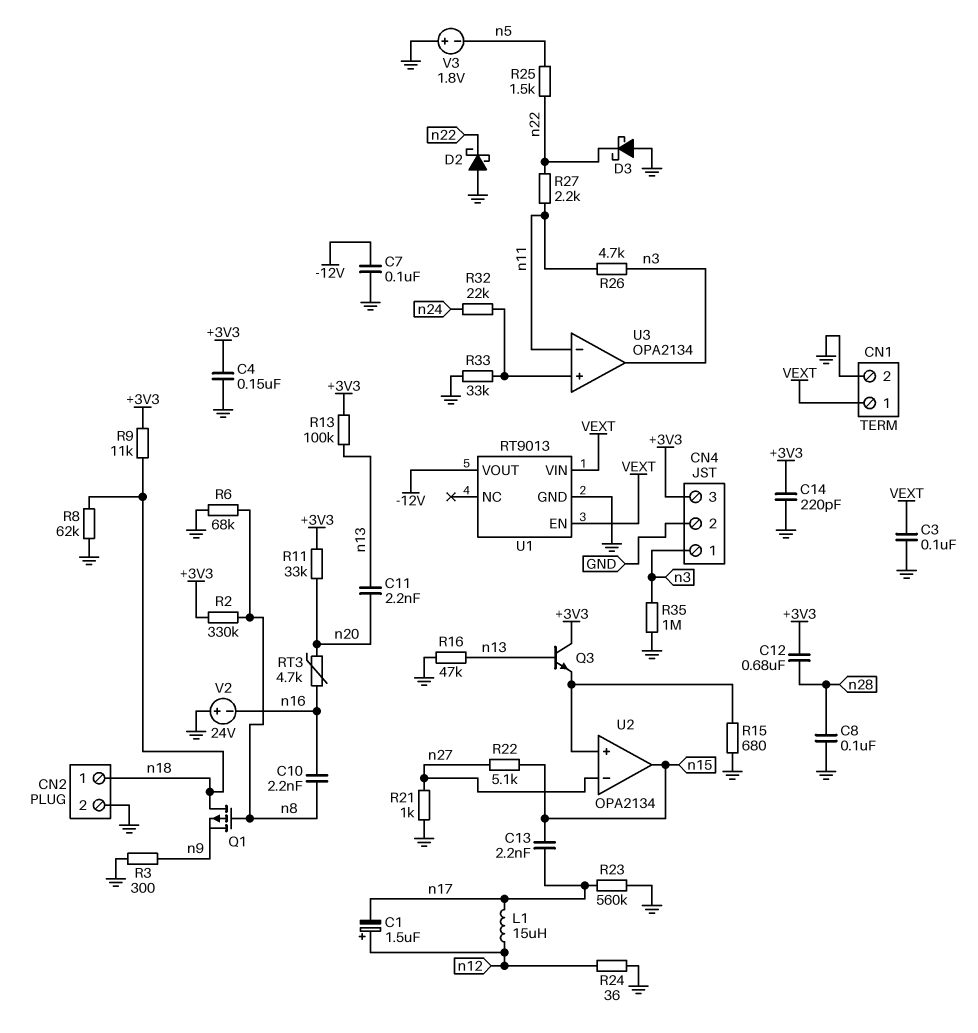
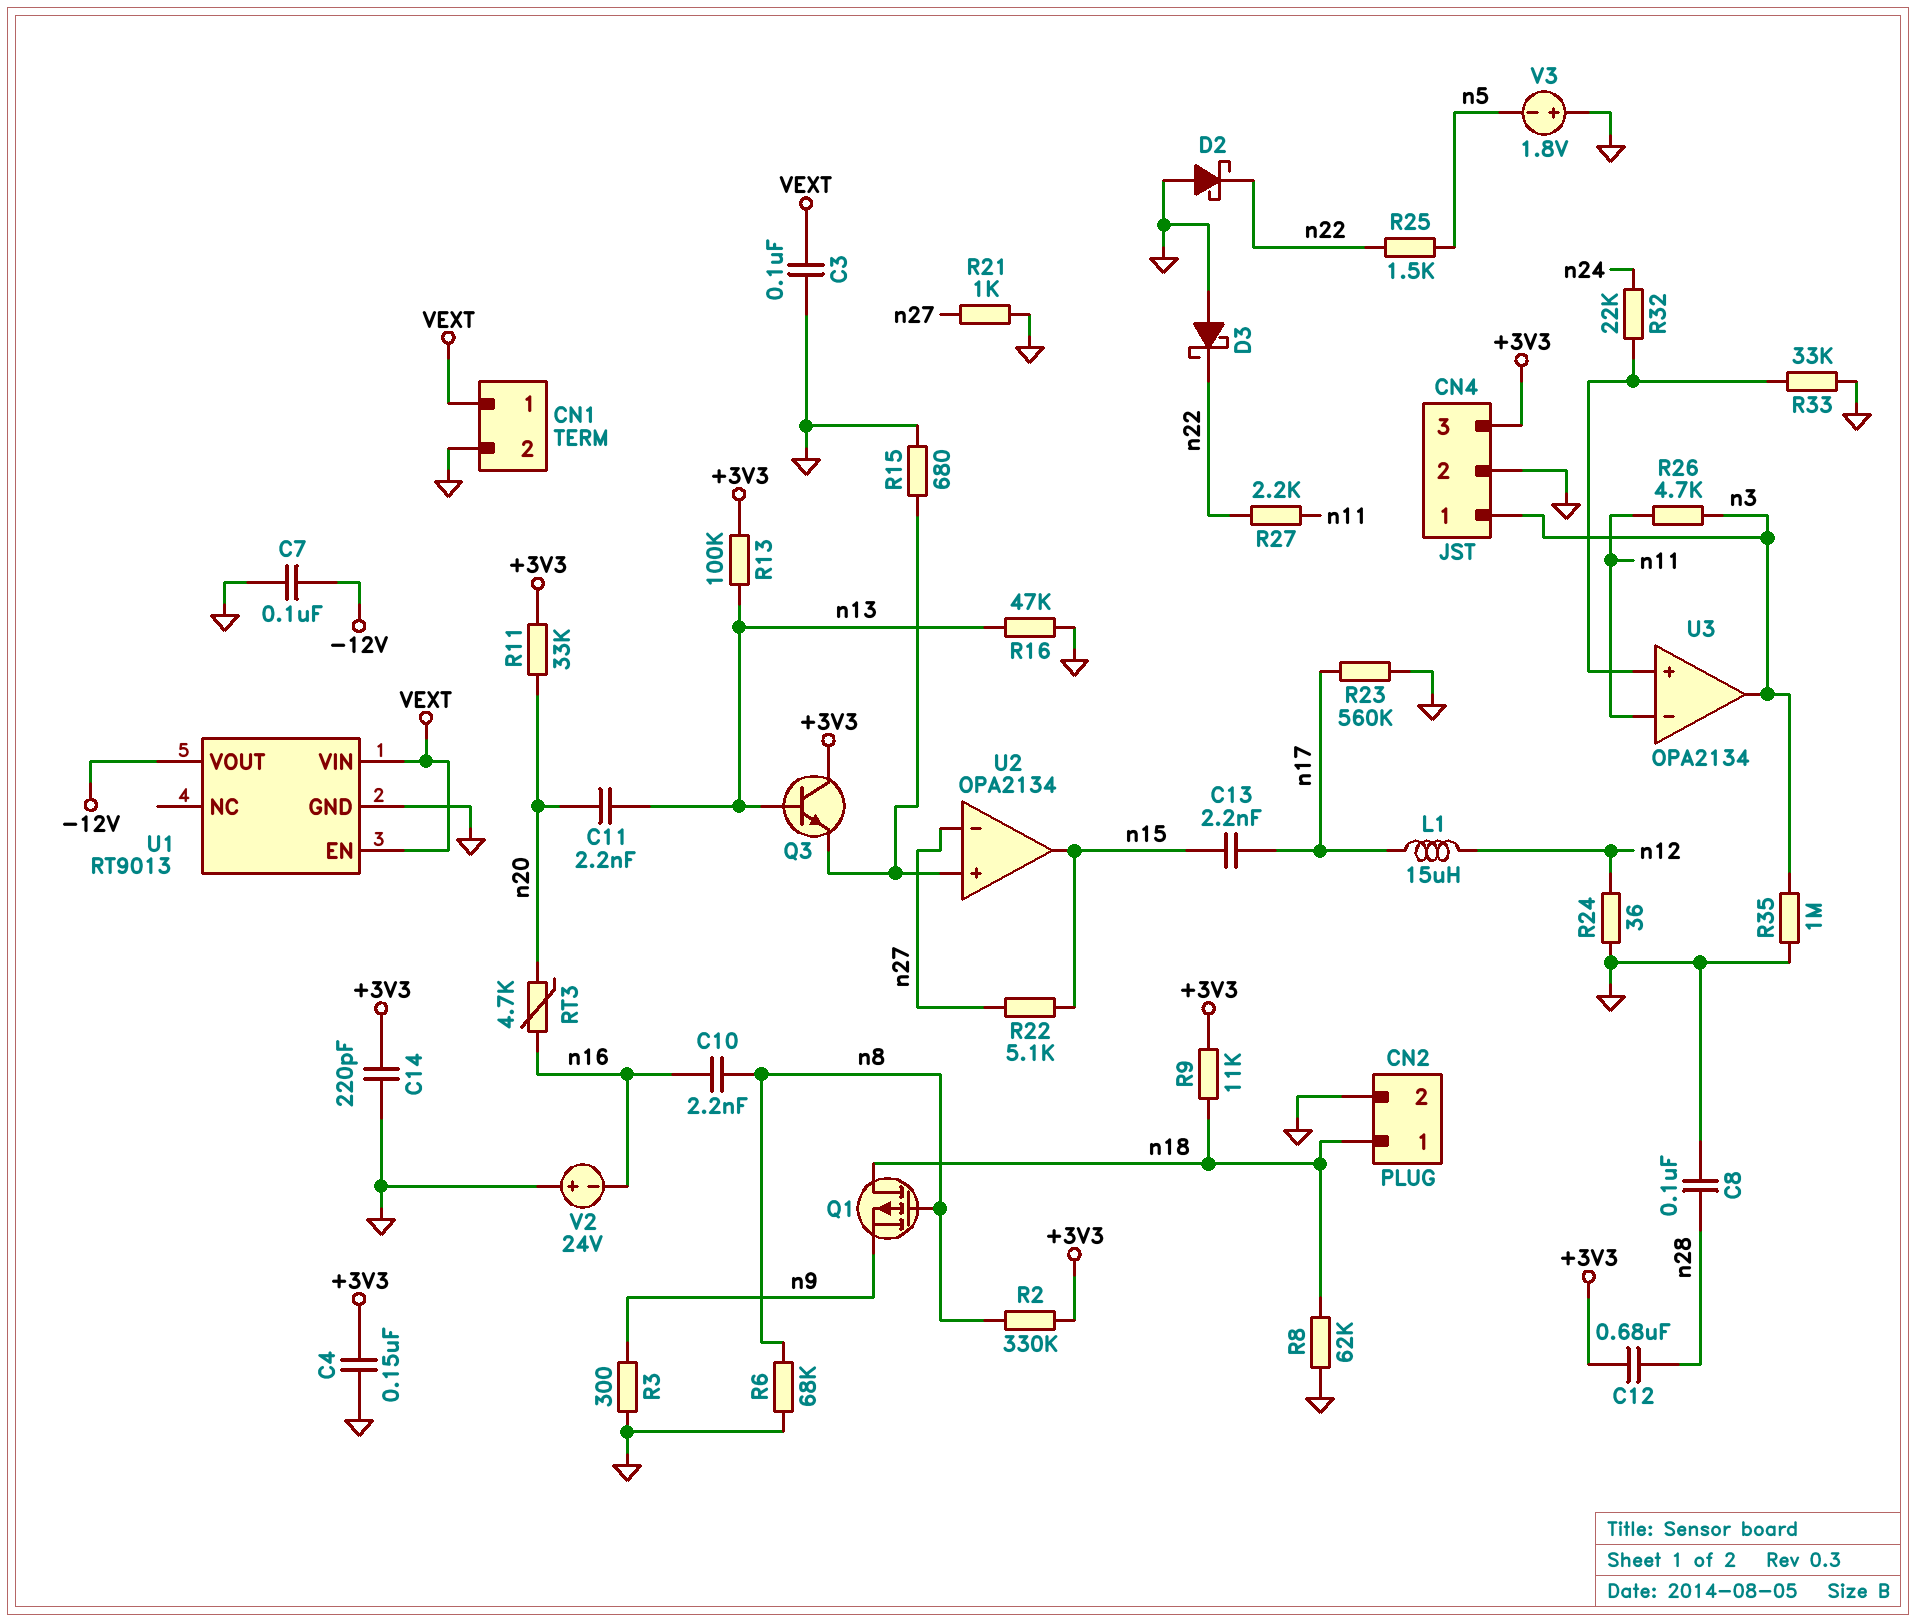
C1: 1.5uF (plus n12, minus n17) -> none

